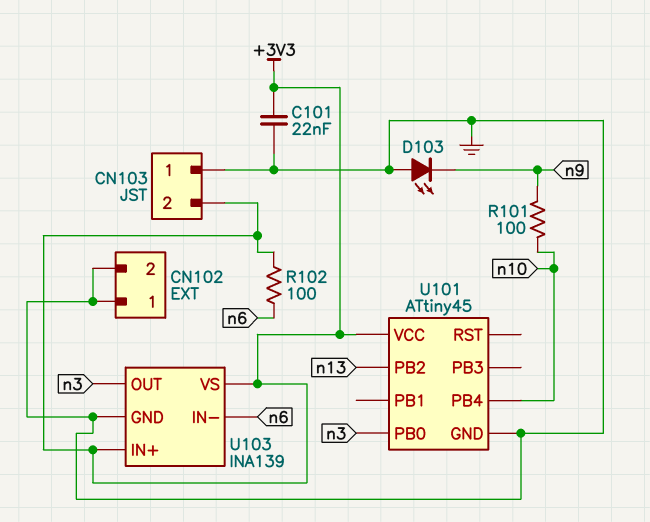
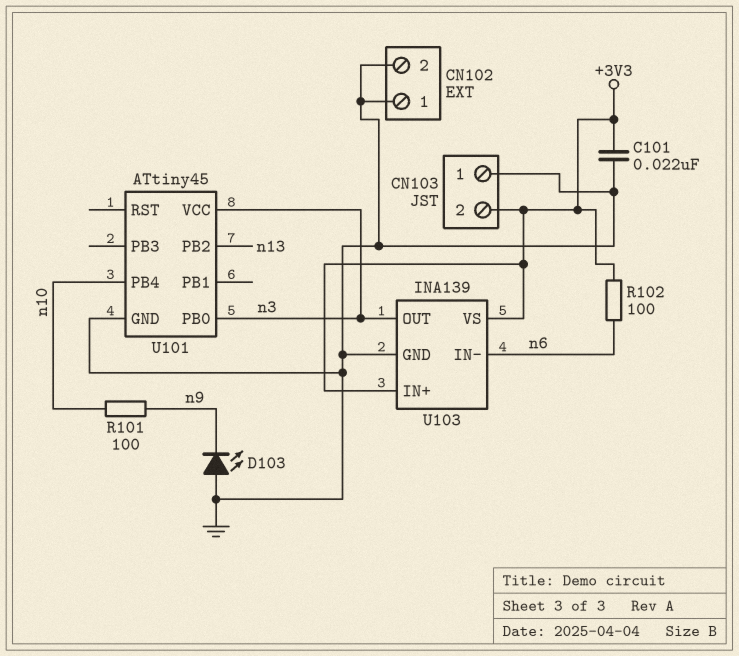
U101 pin VCC: +3V3 -> n3

